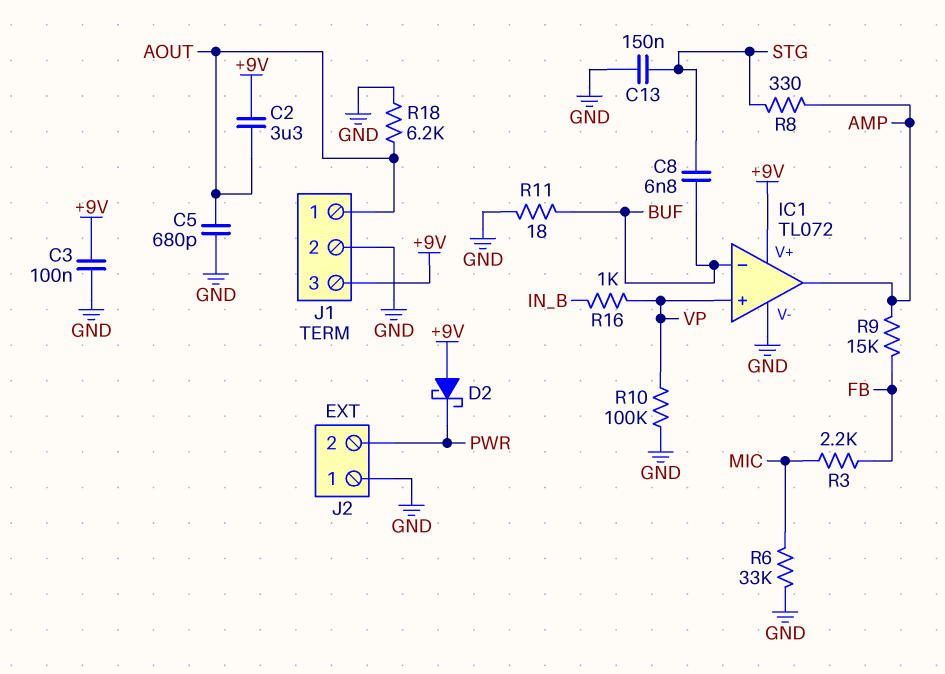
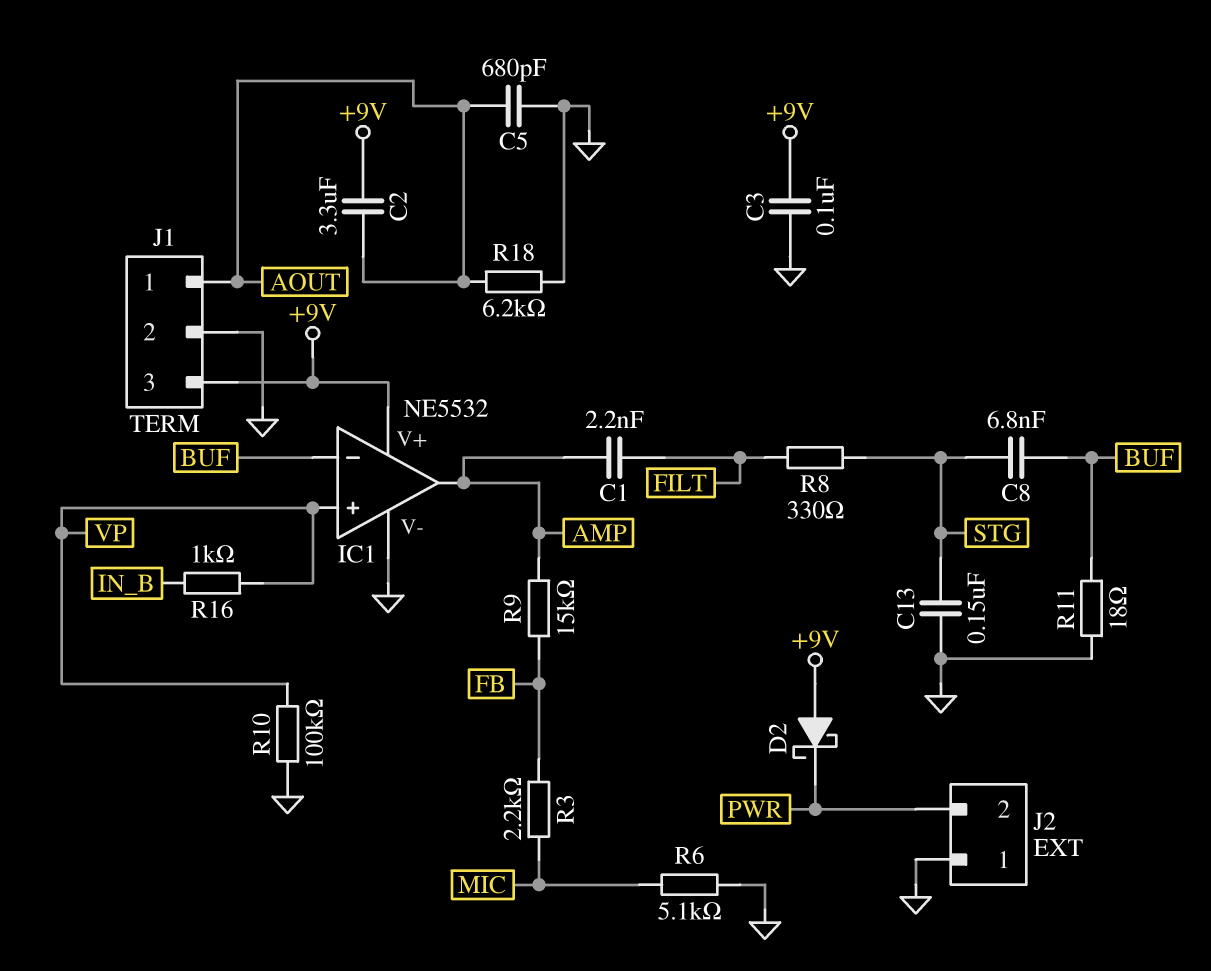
C1: none -> 2.2nF (AMP, FILT)
IC1: TL072 -> NE5532
R6: 33k (GND, MIC) -> 5.1k (GND, MIC)
R8: 330 (AMP, STG) -> 330 (FILT, STG)

